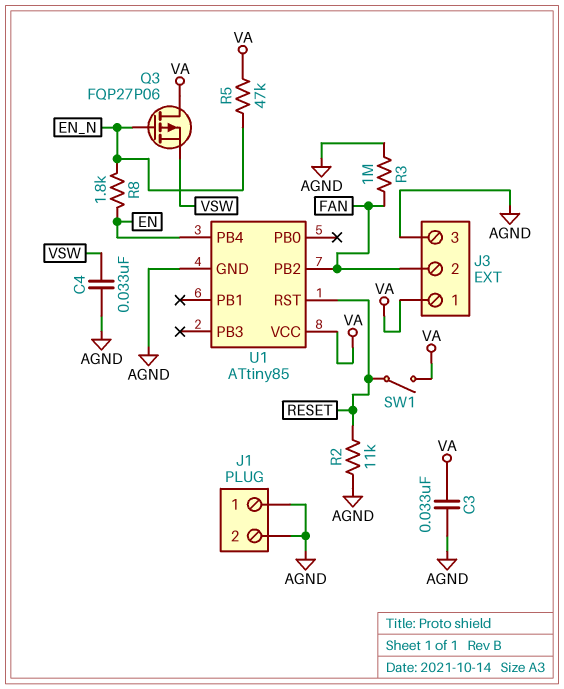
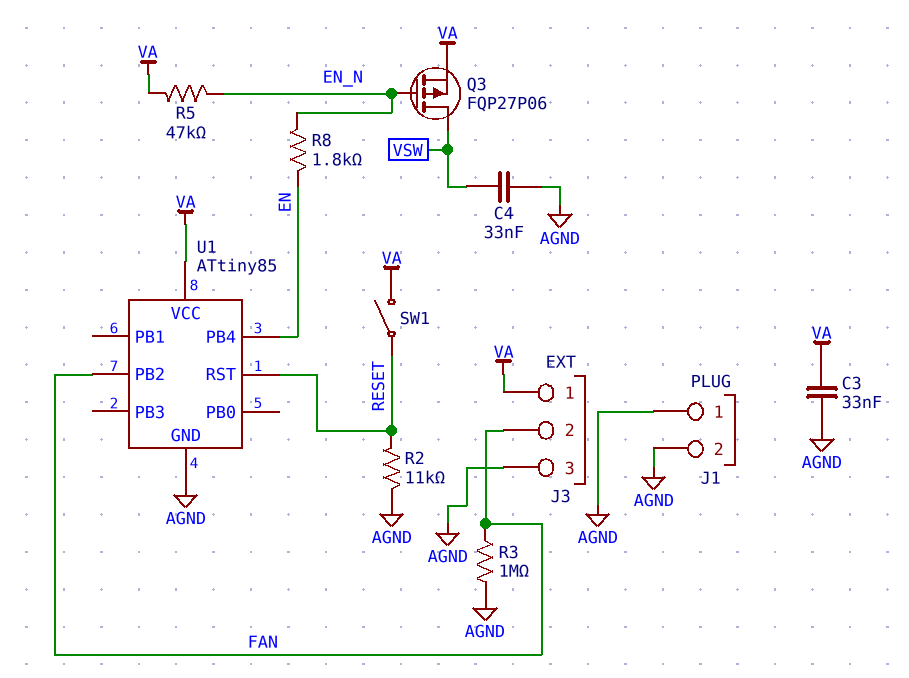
Q3: PMOS FQP27P06 (G EN_N, D VA, S VSW) -> PMOS FQP27P06 (G EN_N, D VSW, S VA)

